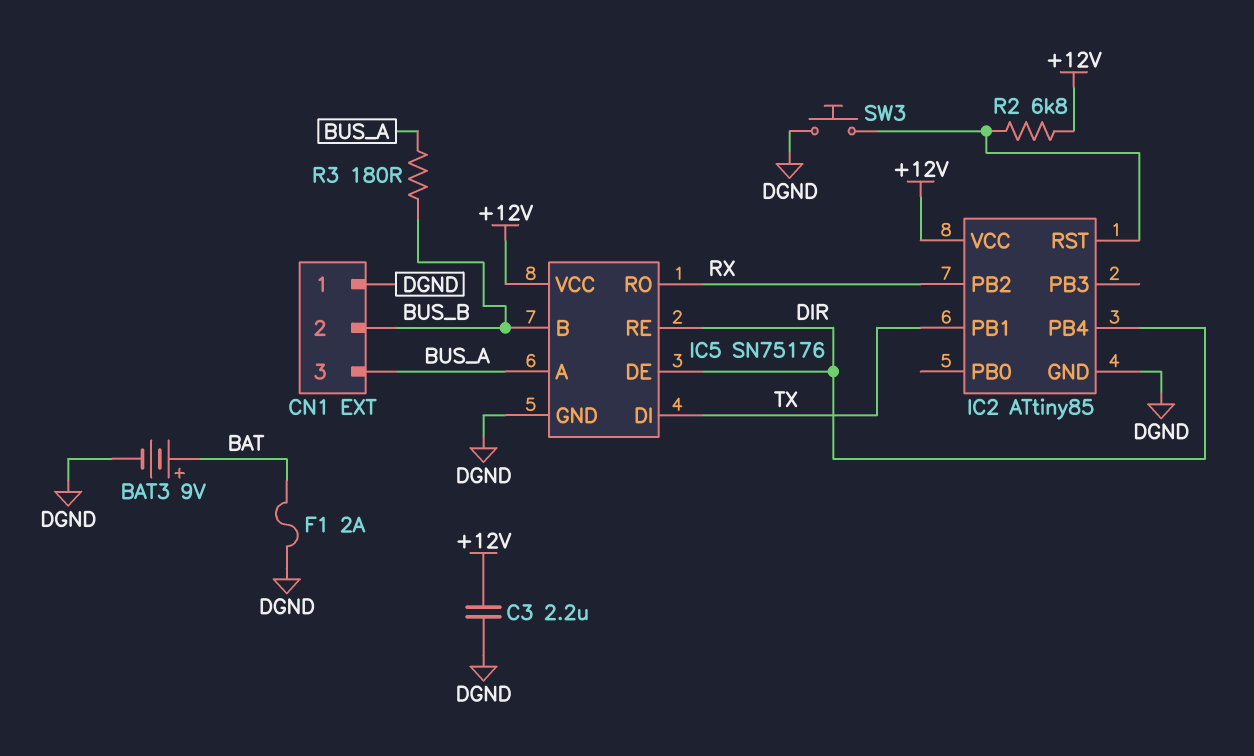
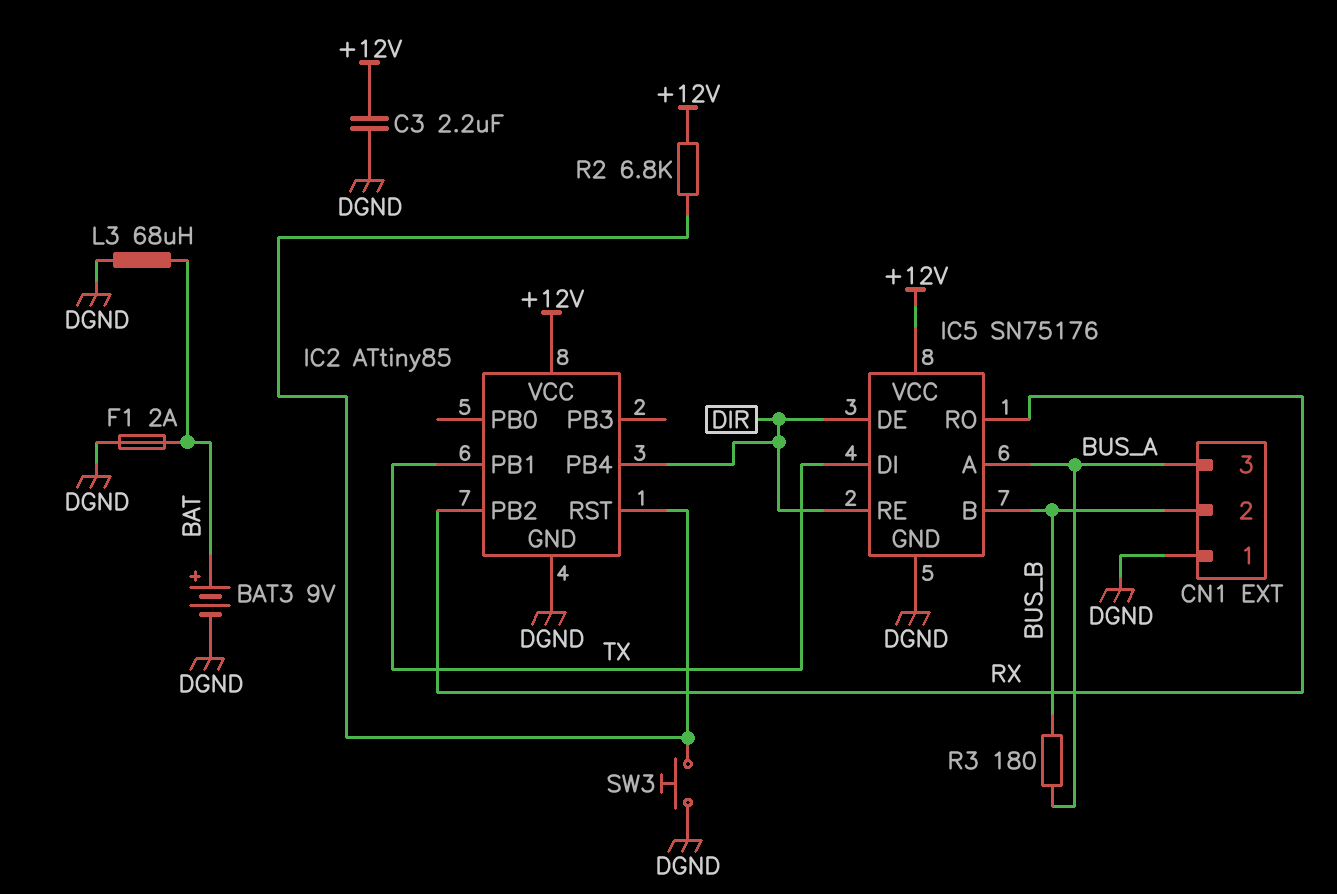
L3: none -> 68uH (BAT, DGND)

